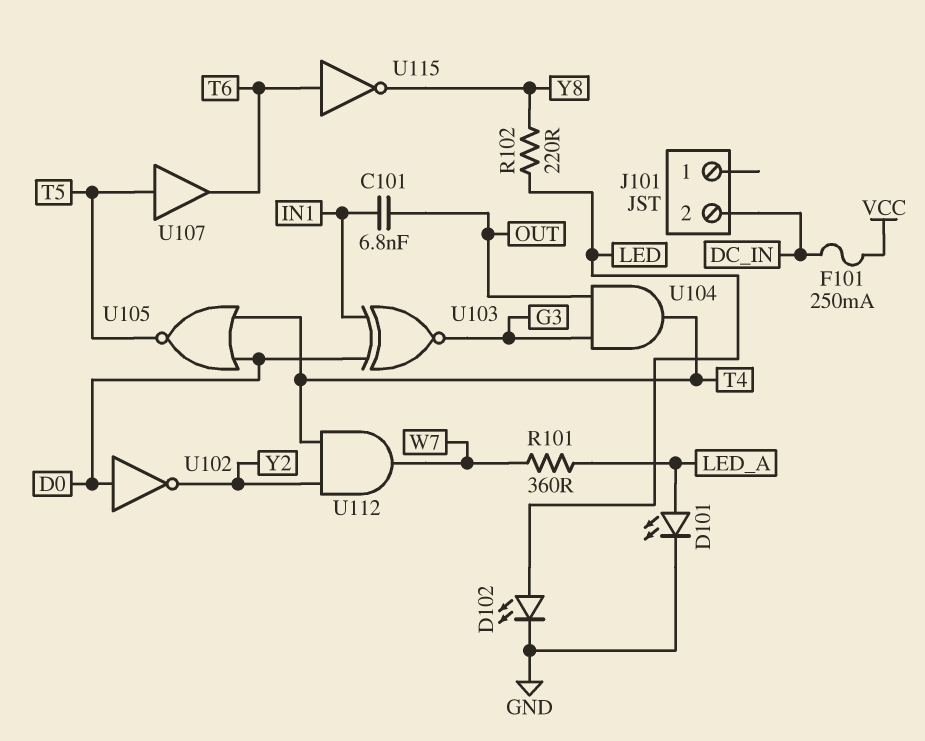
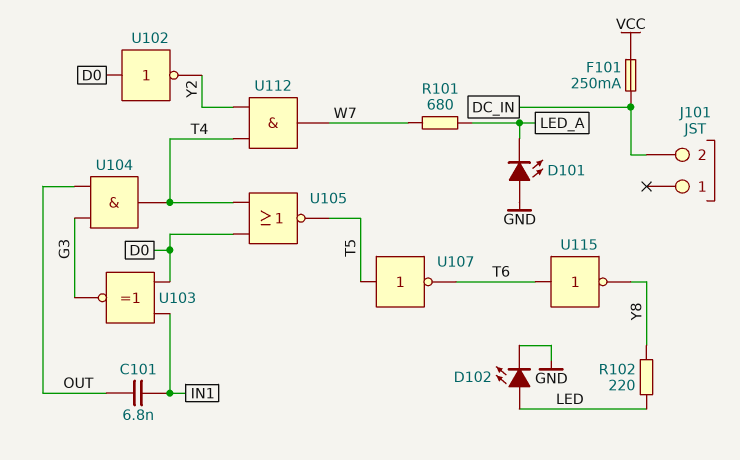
D101: LED (A LED_A, K GND) -> LED (A GND, K LED_A)
R101: 360 (LED_A, W7) -> 680 (LED_A, W7)
U107: buffer (in T5, out T6) -> NOT (in T5, out T6)

